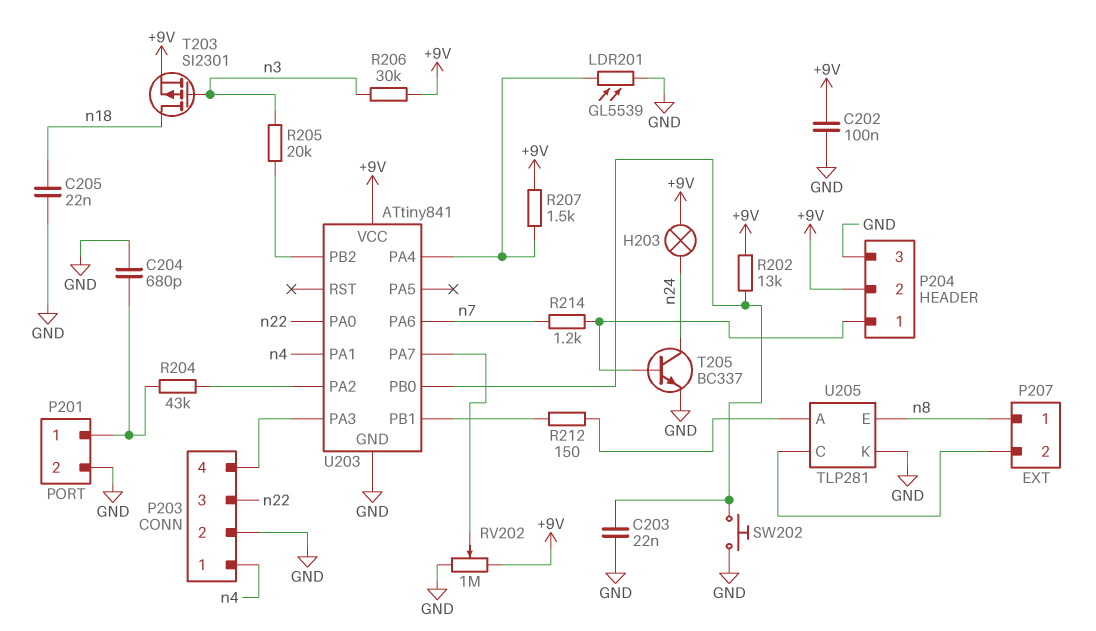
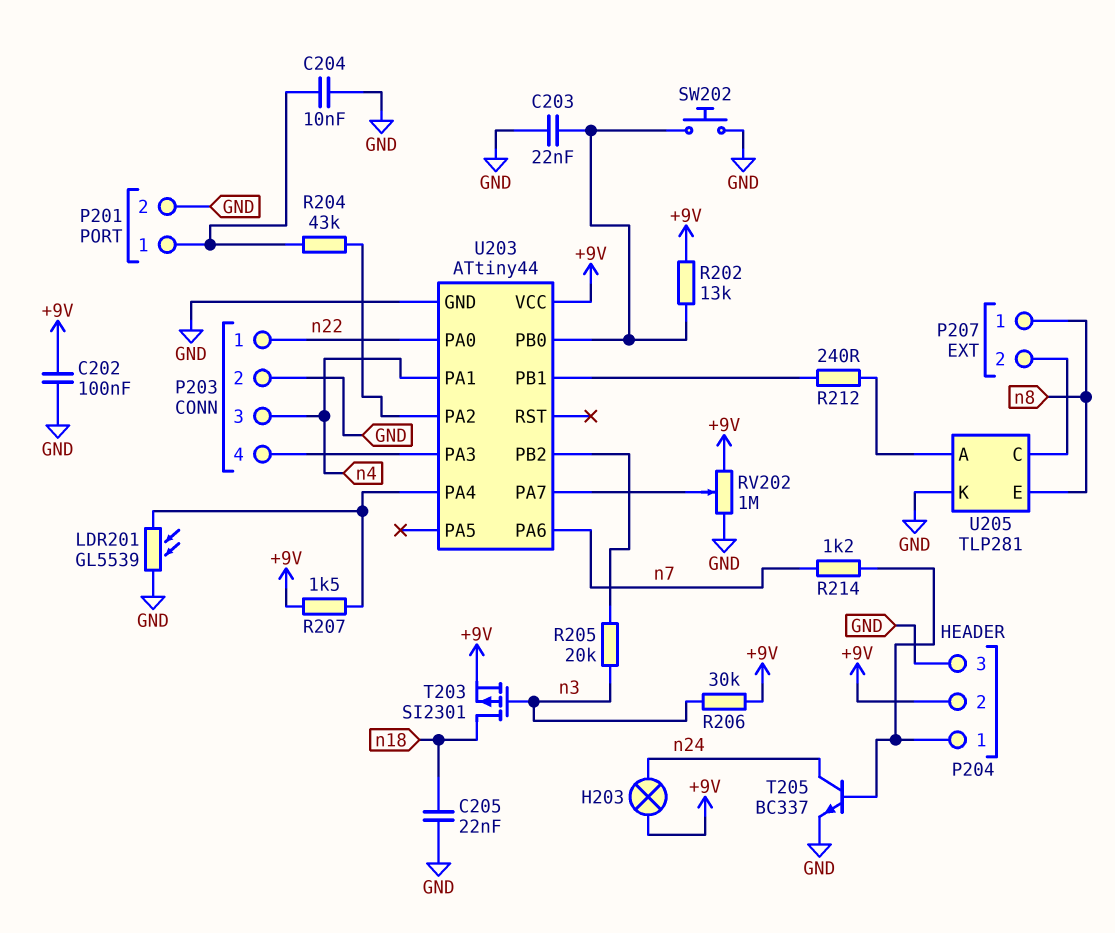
C204: 680pF (GND, P201/1) -> 10nF (GND, P201/1)
P203 pin 1: n4 -> n22
P203 pin 3: n22 -> n4
R212: 150 (U203/PB1, U205/A) -> 240 (U203/PB1, U205/A)
U203: ATtiny841 -> ATtiny44

